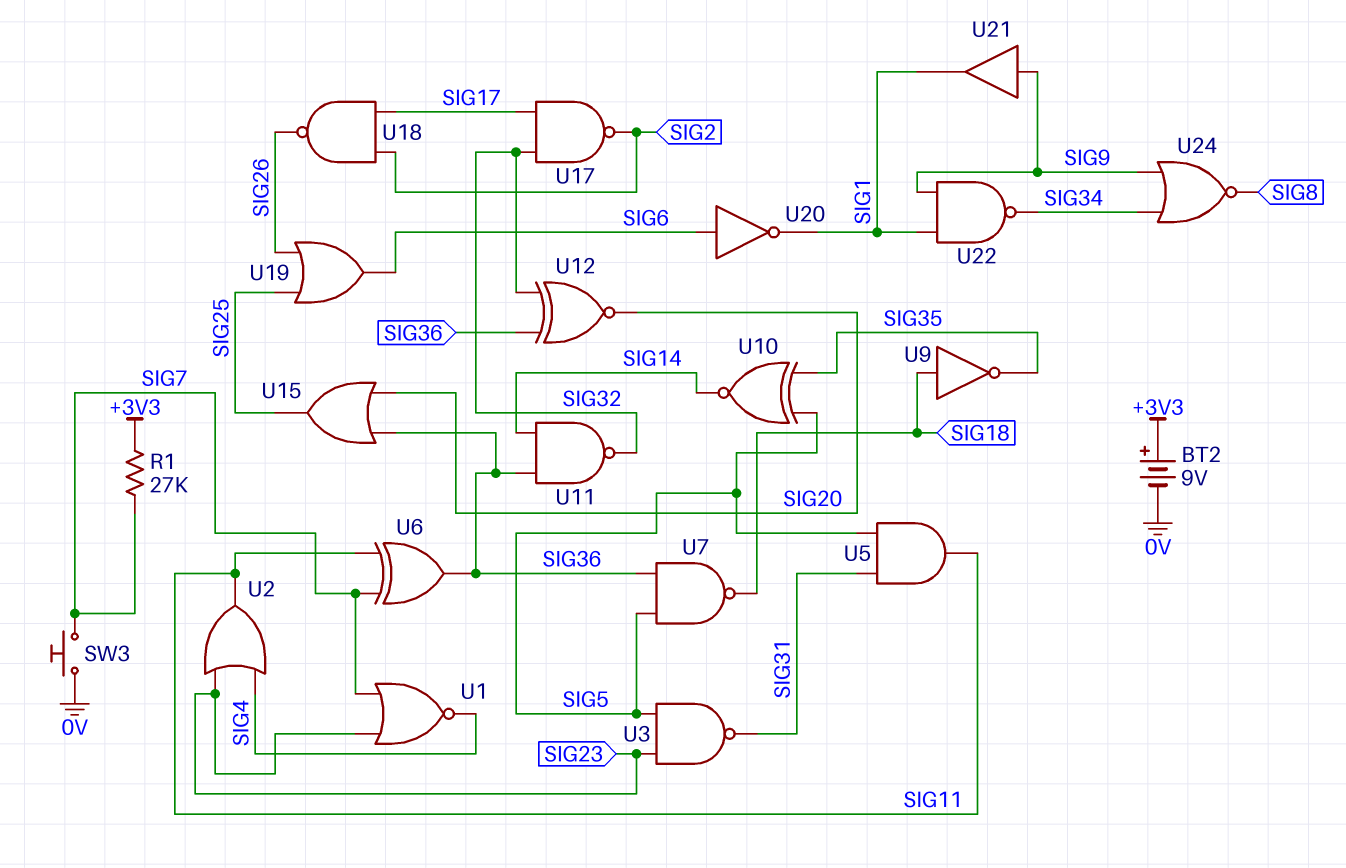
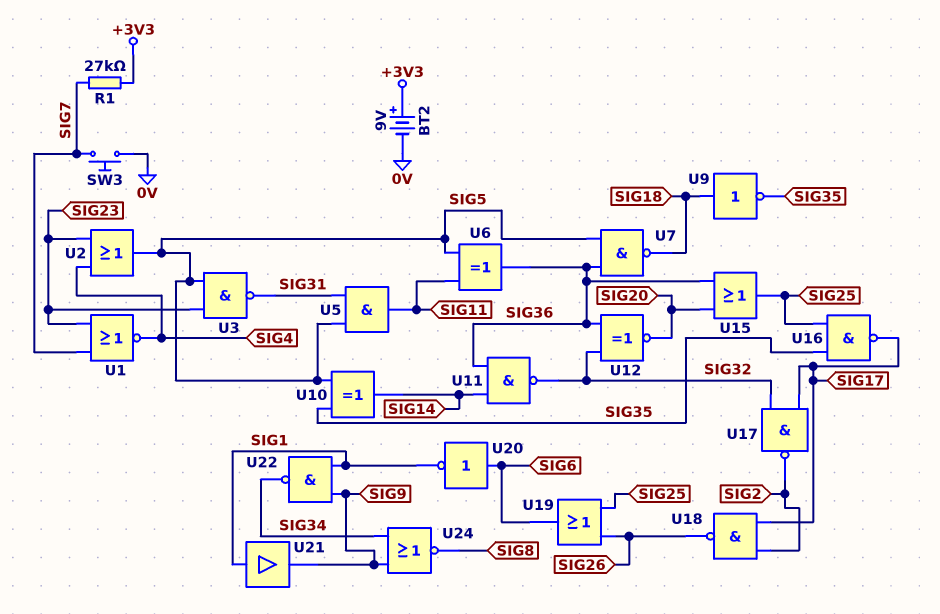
U2: OR (in SIG4, in SIG23, out SIG11) -> OR (in SIG4, in SIG23, out SIG5)
U6: XOR (in SIG7, in SIG11, out SIG36) -> XOR (in SIG5, in SIG11, out SIG36)
U10: XNOR (in SIG5, in SIG35, out SIG14) -> XOR (in SIG5, in SIG35, out SIG14)
U16: none -> NAND (in SIG25, in SIG35, out SIG17)
U21: buffer (in SIG9, out SIG1) -> buffer (in SIG1, out SIG9)

